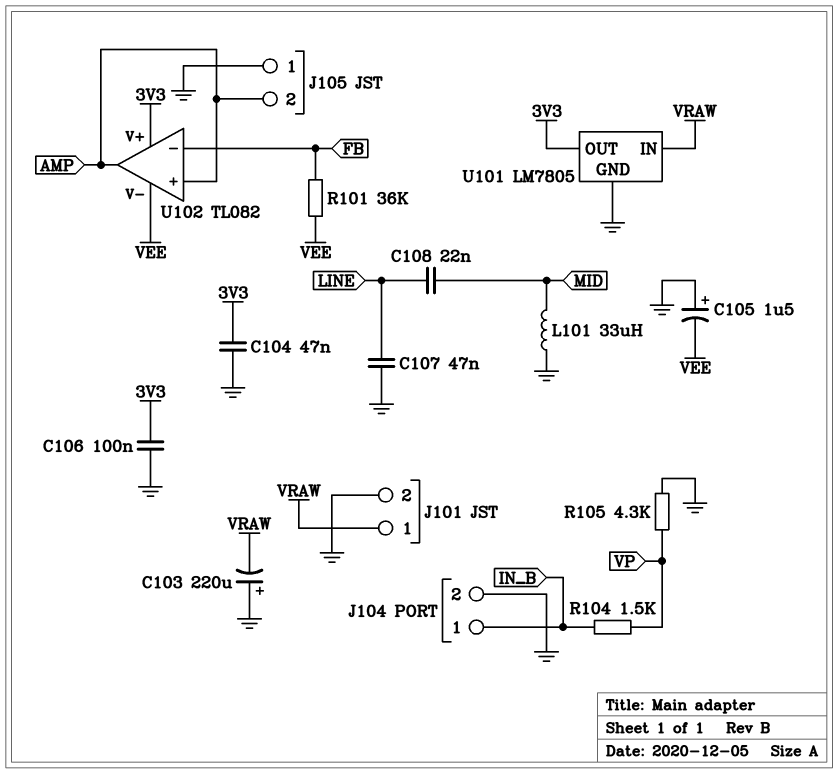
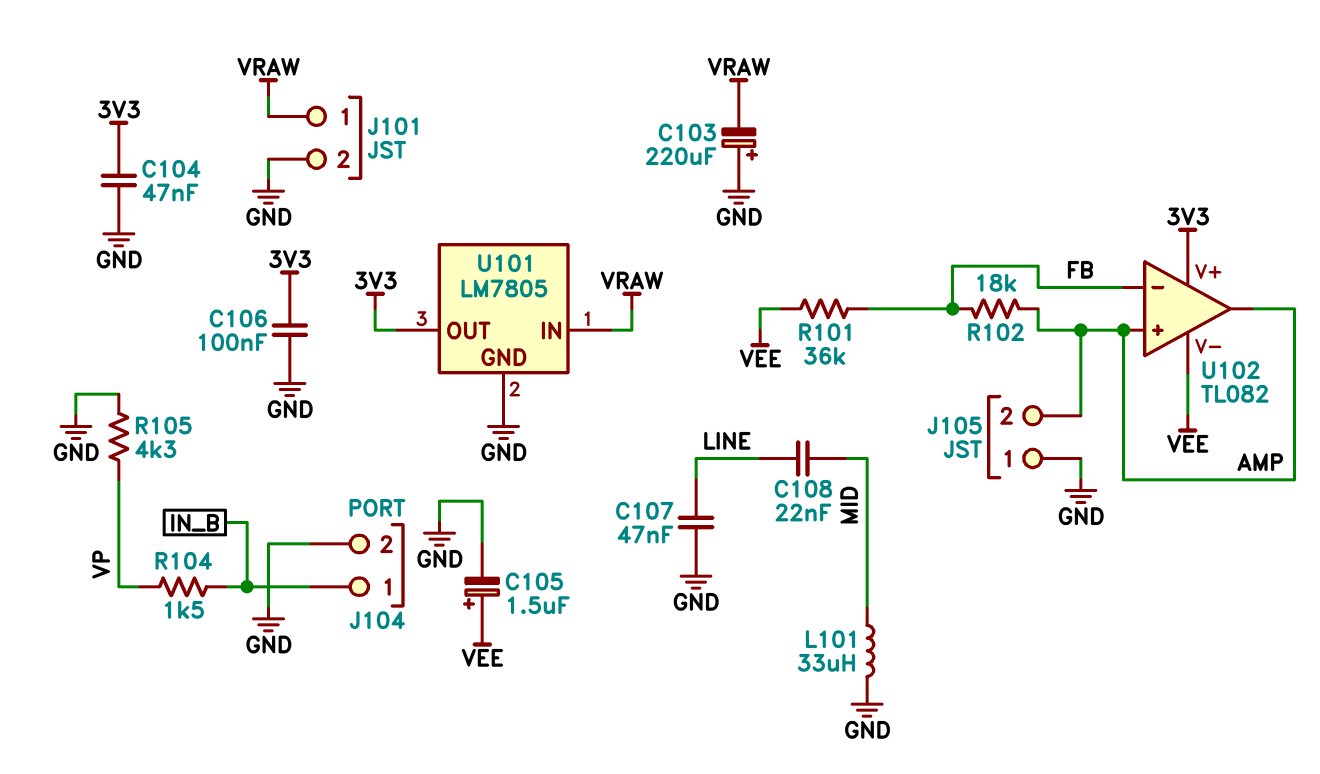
C105: 1.5uF (plus GND, minus VEE) -> 1.5uF (plus VEE, minus GND)
R102: none -> 18k (AMP, FB)

